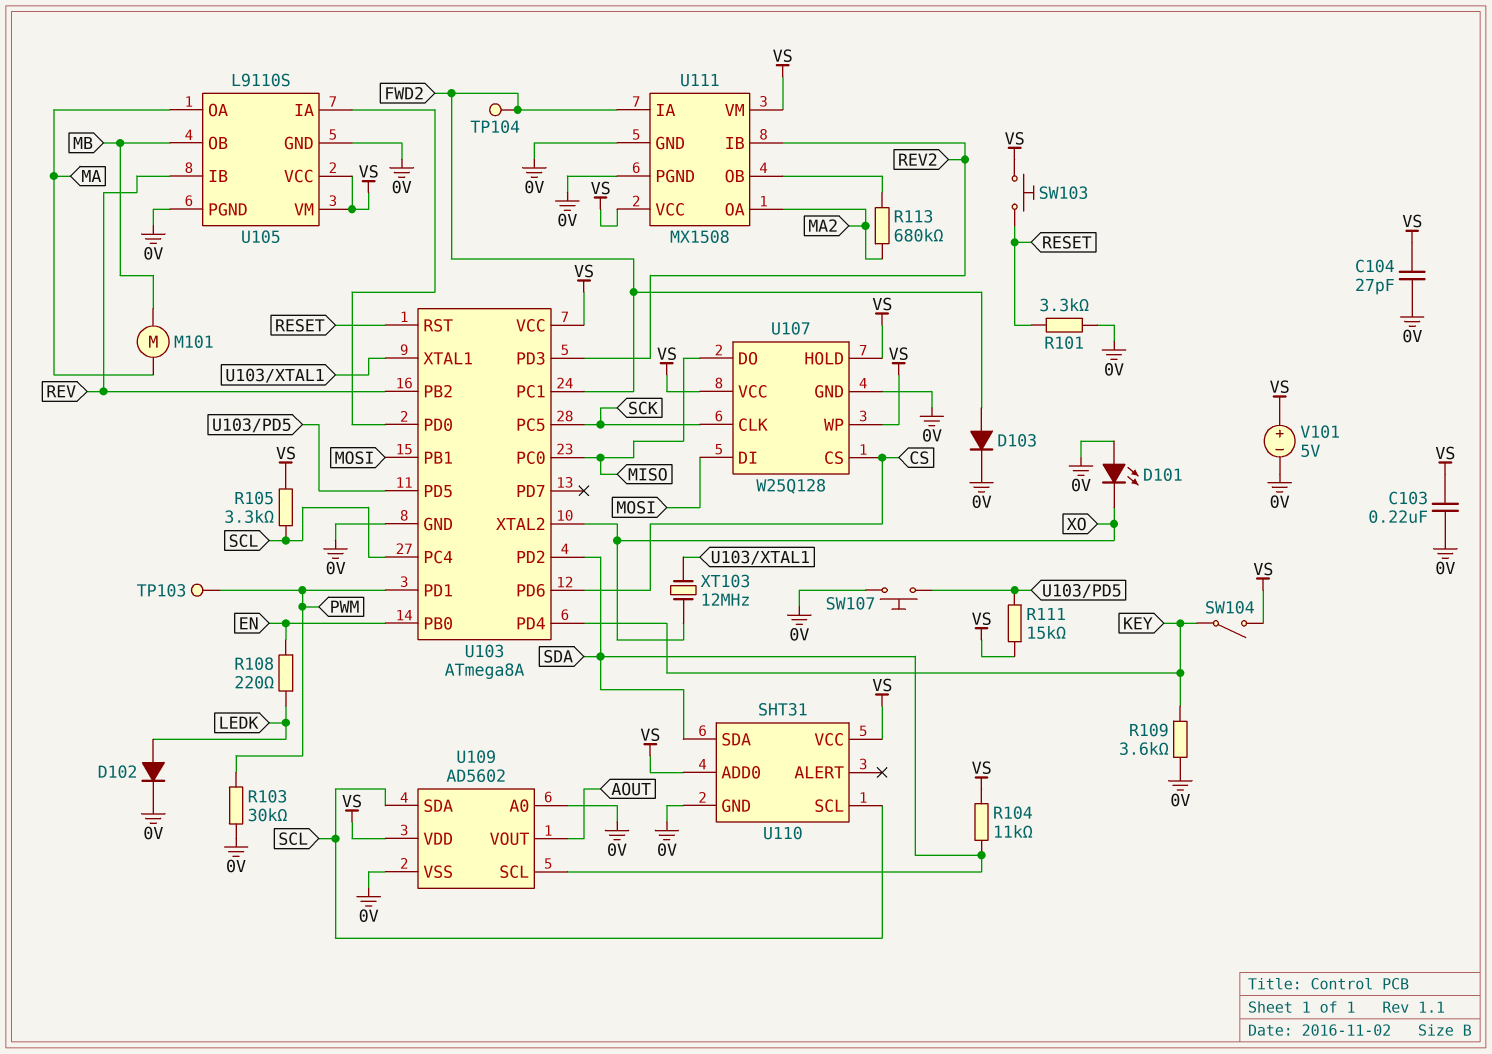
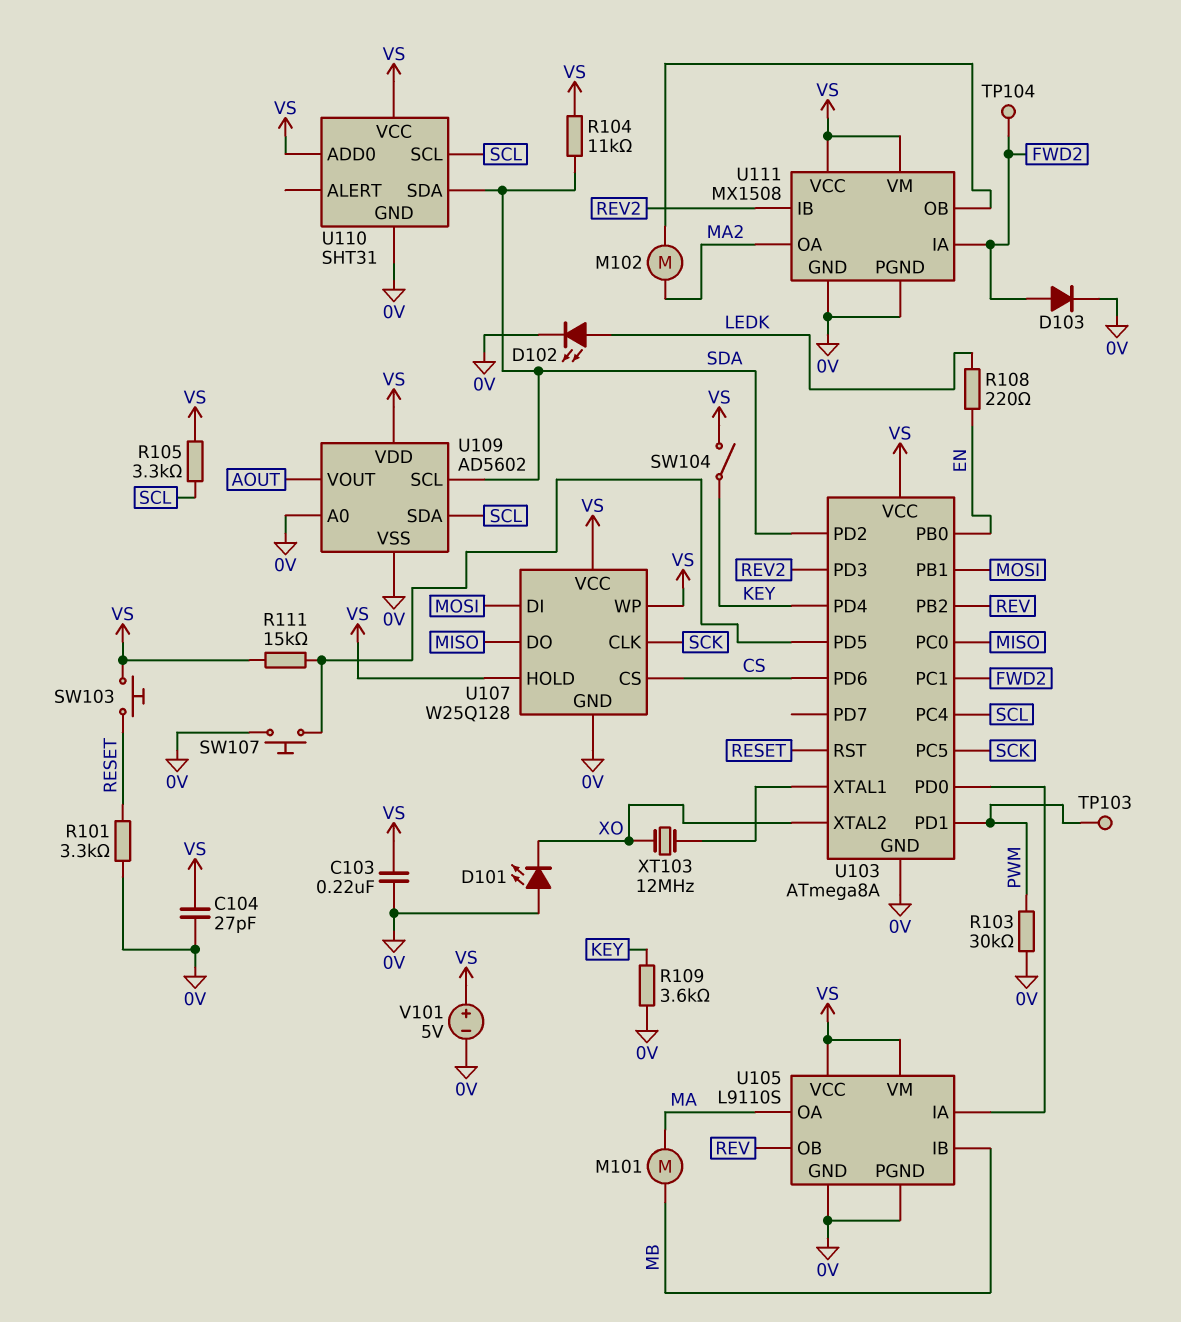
D102: diode (A LEDK, K 0V) -> LED (A LEDK, K 0V)
M102: none -> motor (MA2, U111/OB)
R113: 680k (MA2, U111/OB) -> none
U105 pin IB: REV -> MB
U105 pin OB: MB -> REV

